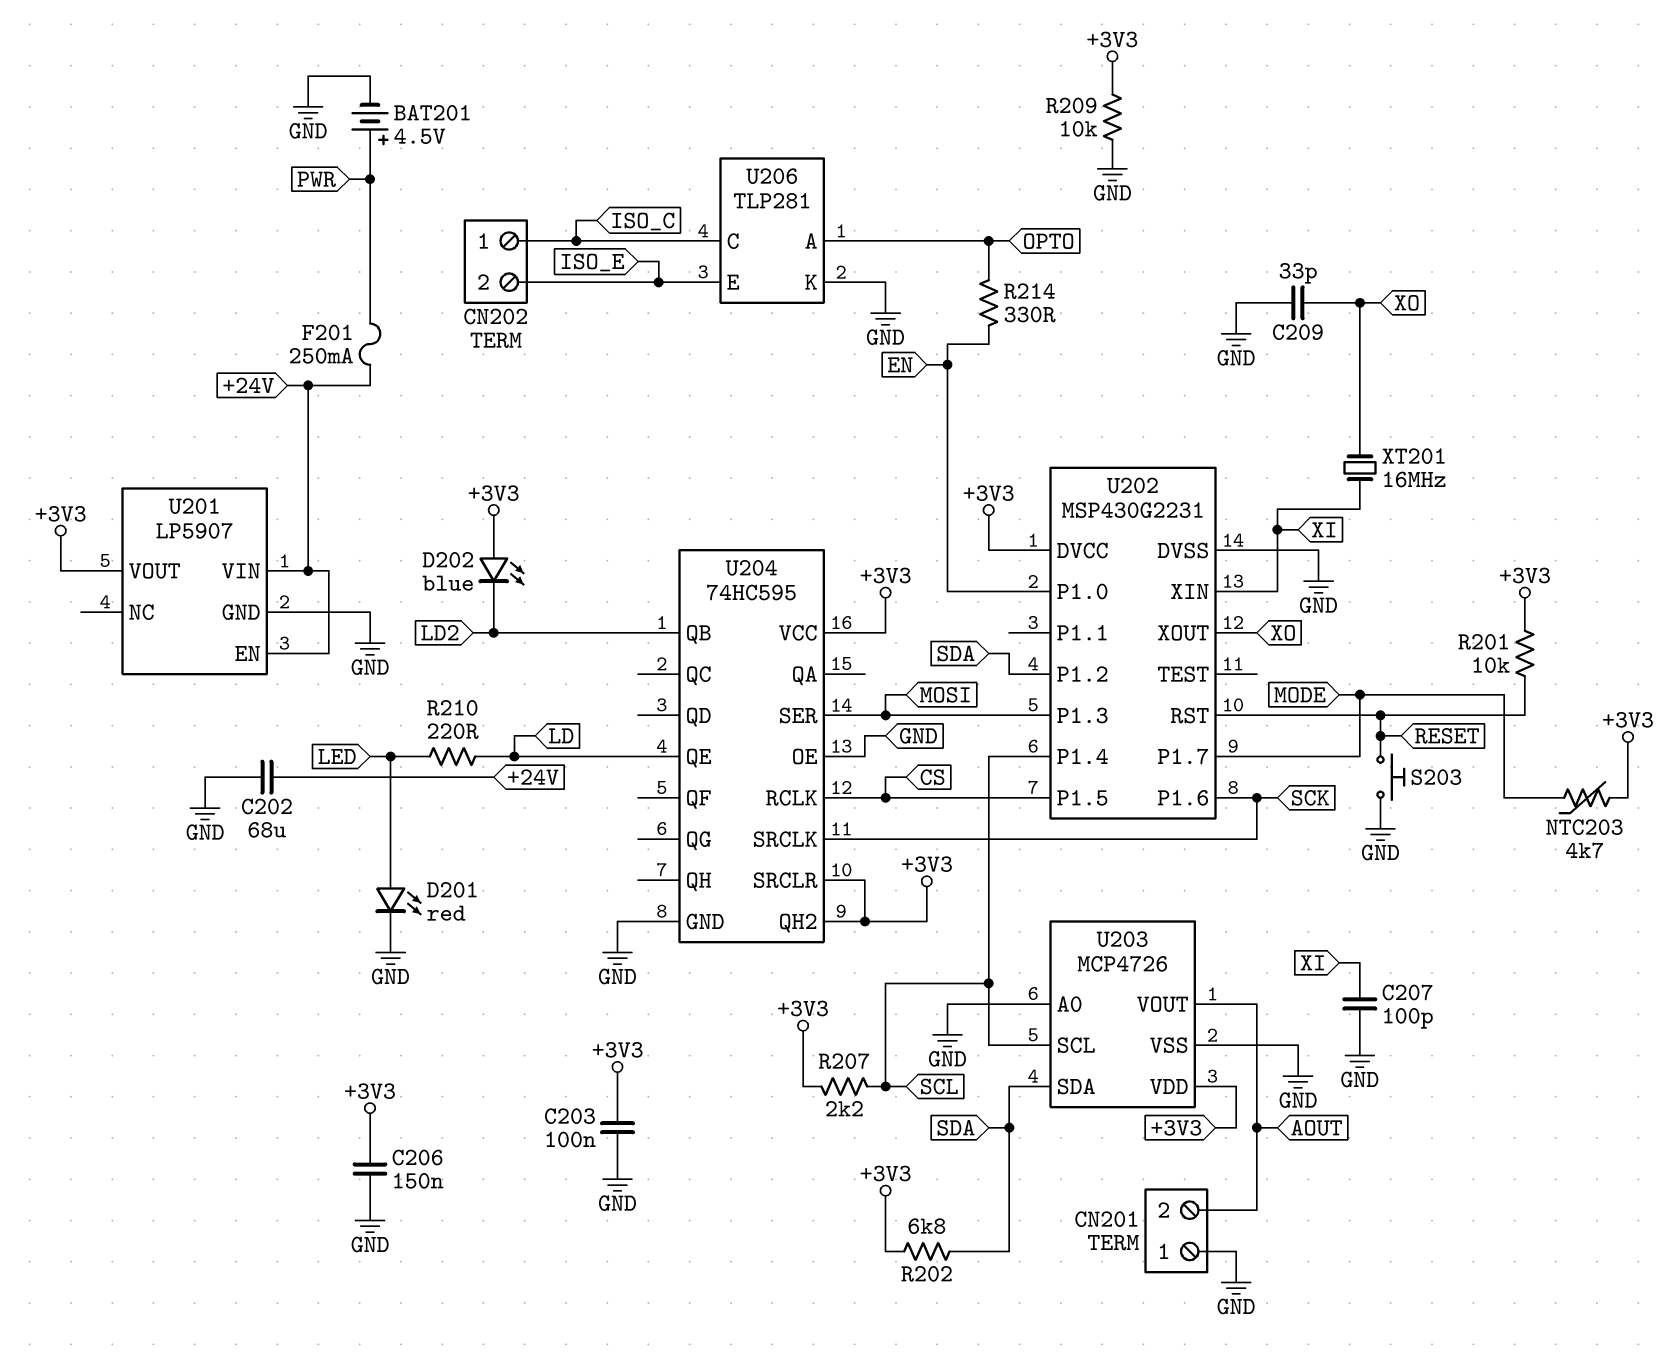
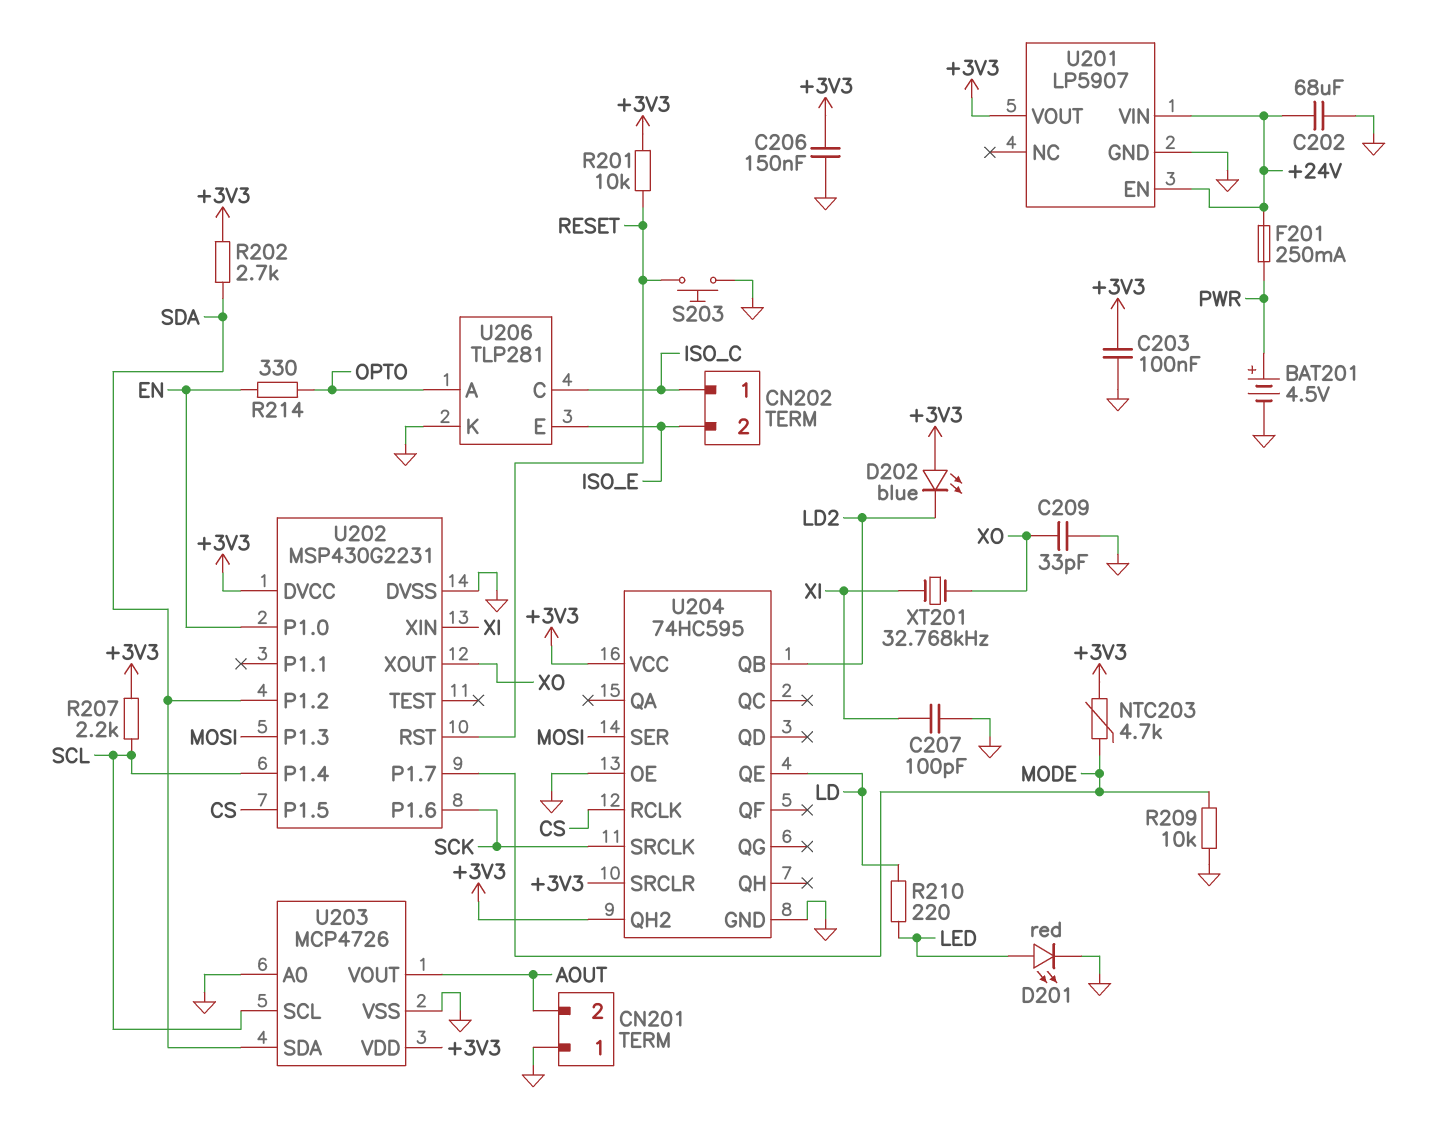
R202: 6.8k (+3V3, SDA) -> 2.7k (+3V3, SDA)
R209: 10k (+3V3, GND) -> 10k (GND, MODE)
XT201: 16MHz (XI, XO) -> 32.768kHz (XI, XO)

